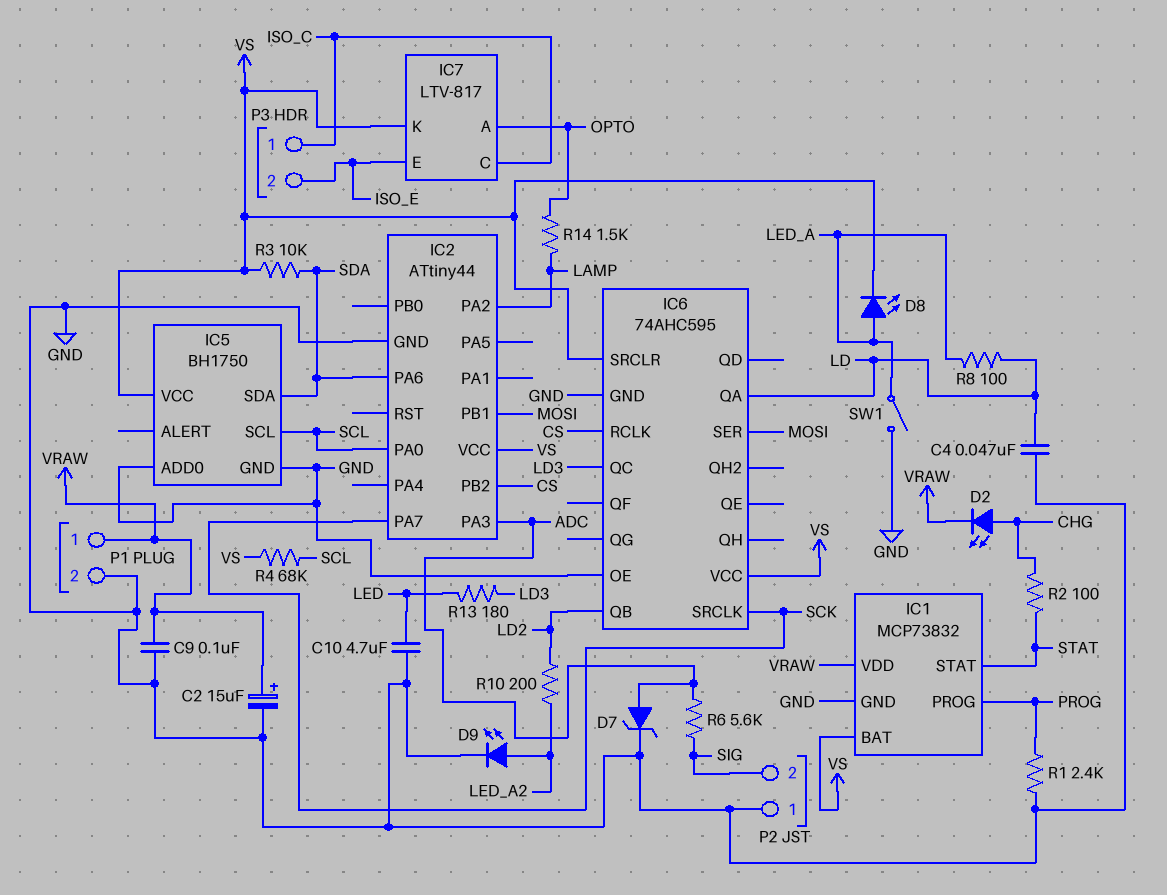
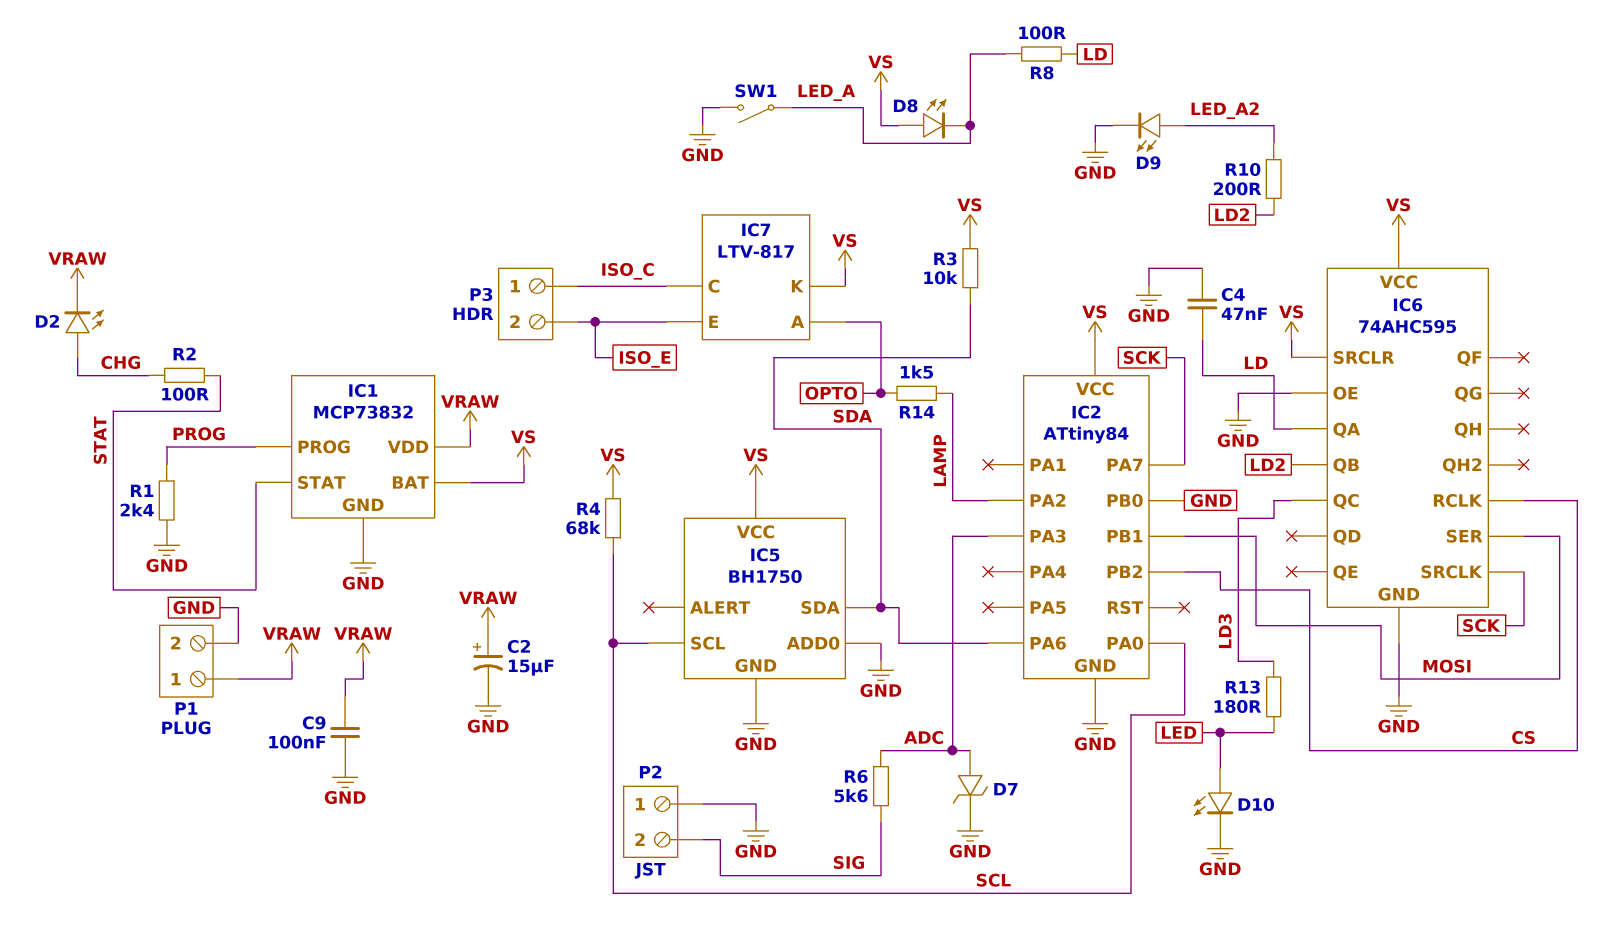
C10: 4.7uF (GND, LED) -> none
D8: LED (A LED_A, K VS) -> LED (A VS, K LED_A)
D10: none -> LED (A LED, K GND)
IC2: ATtiny44 -> ATtiny84
IC2 pin PB0: none -> GND

